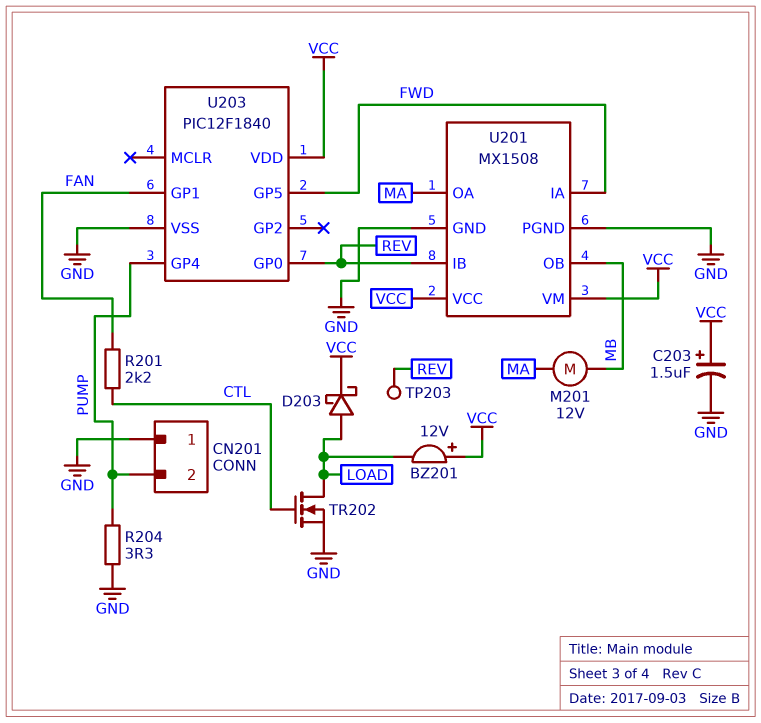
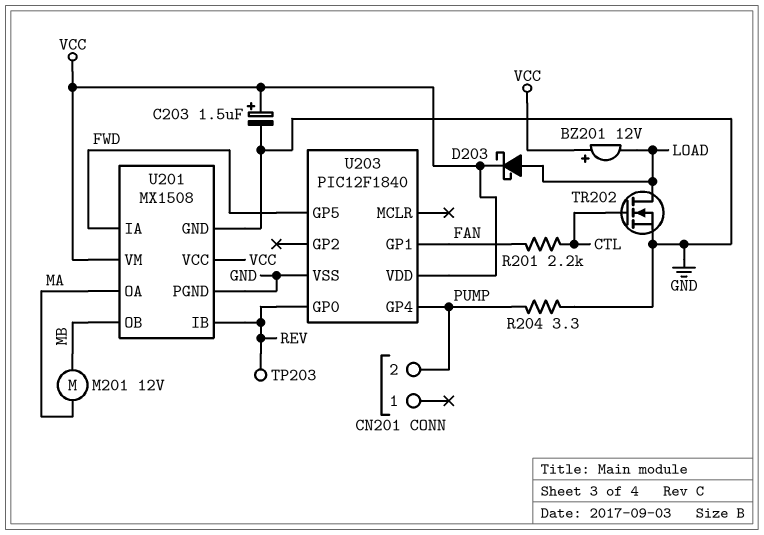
CN201 pin 1: GND -> none

